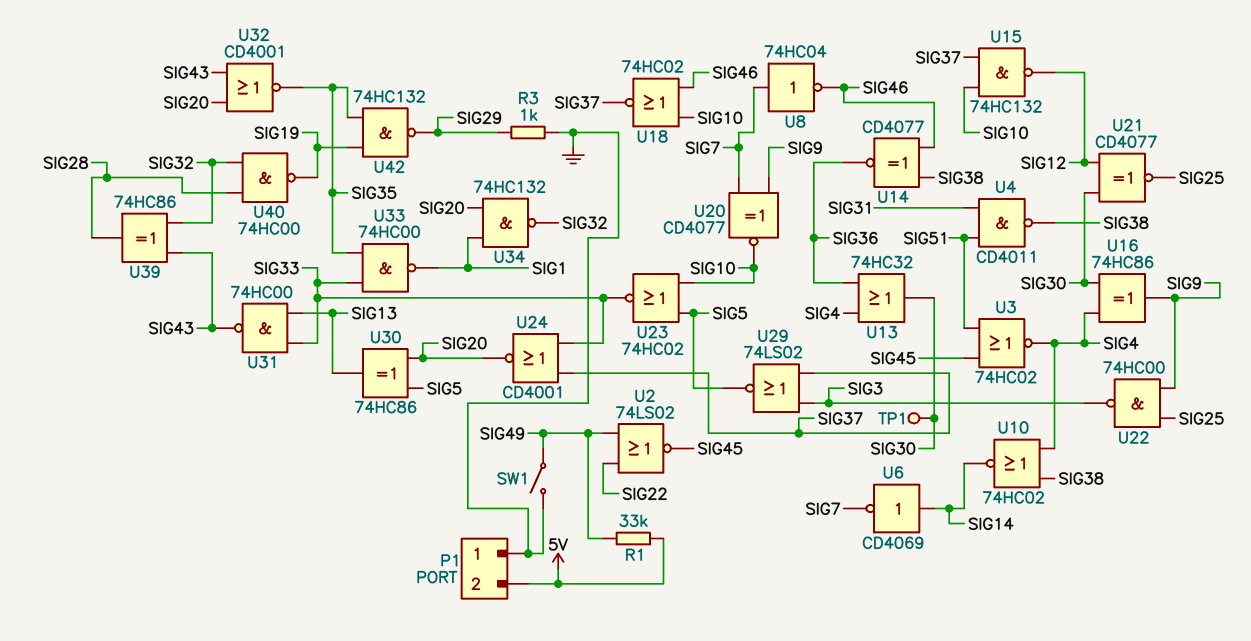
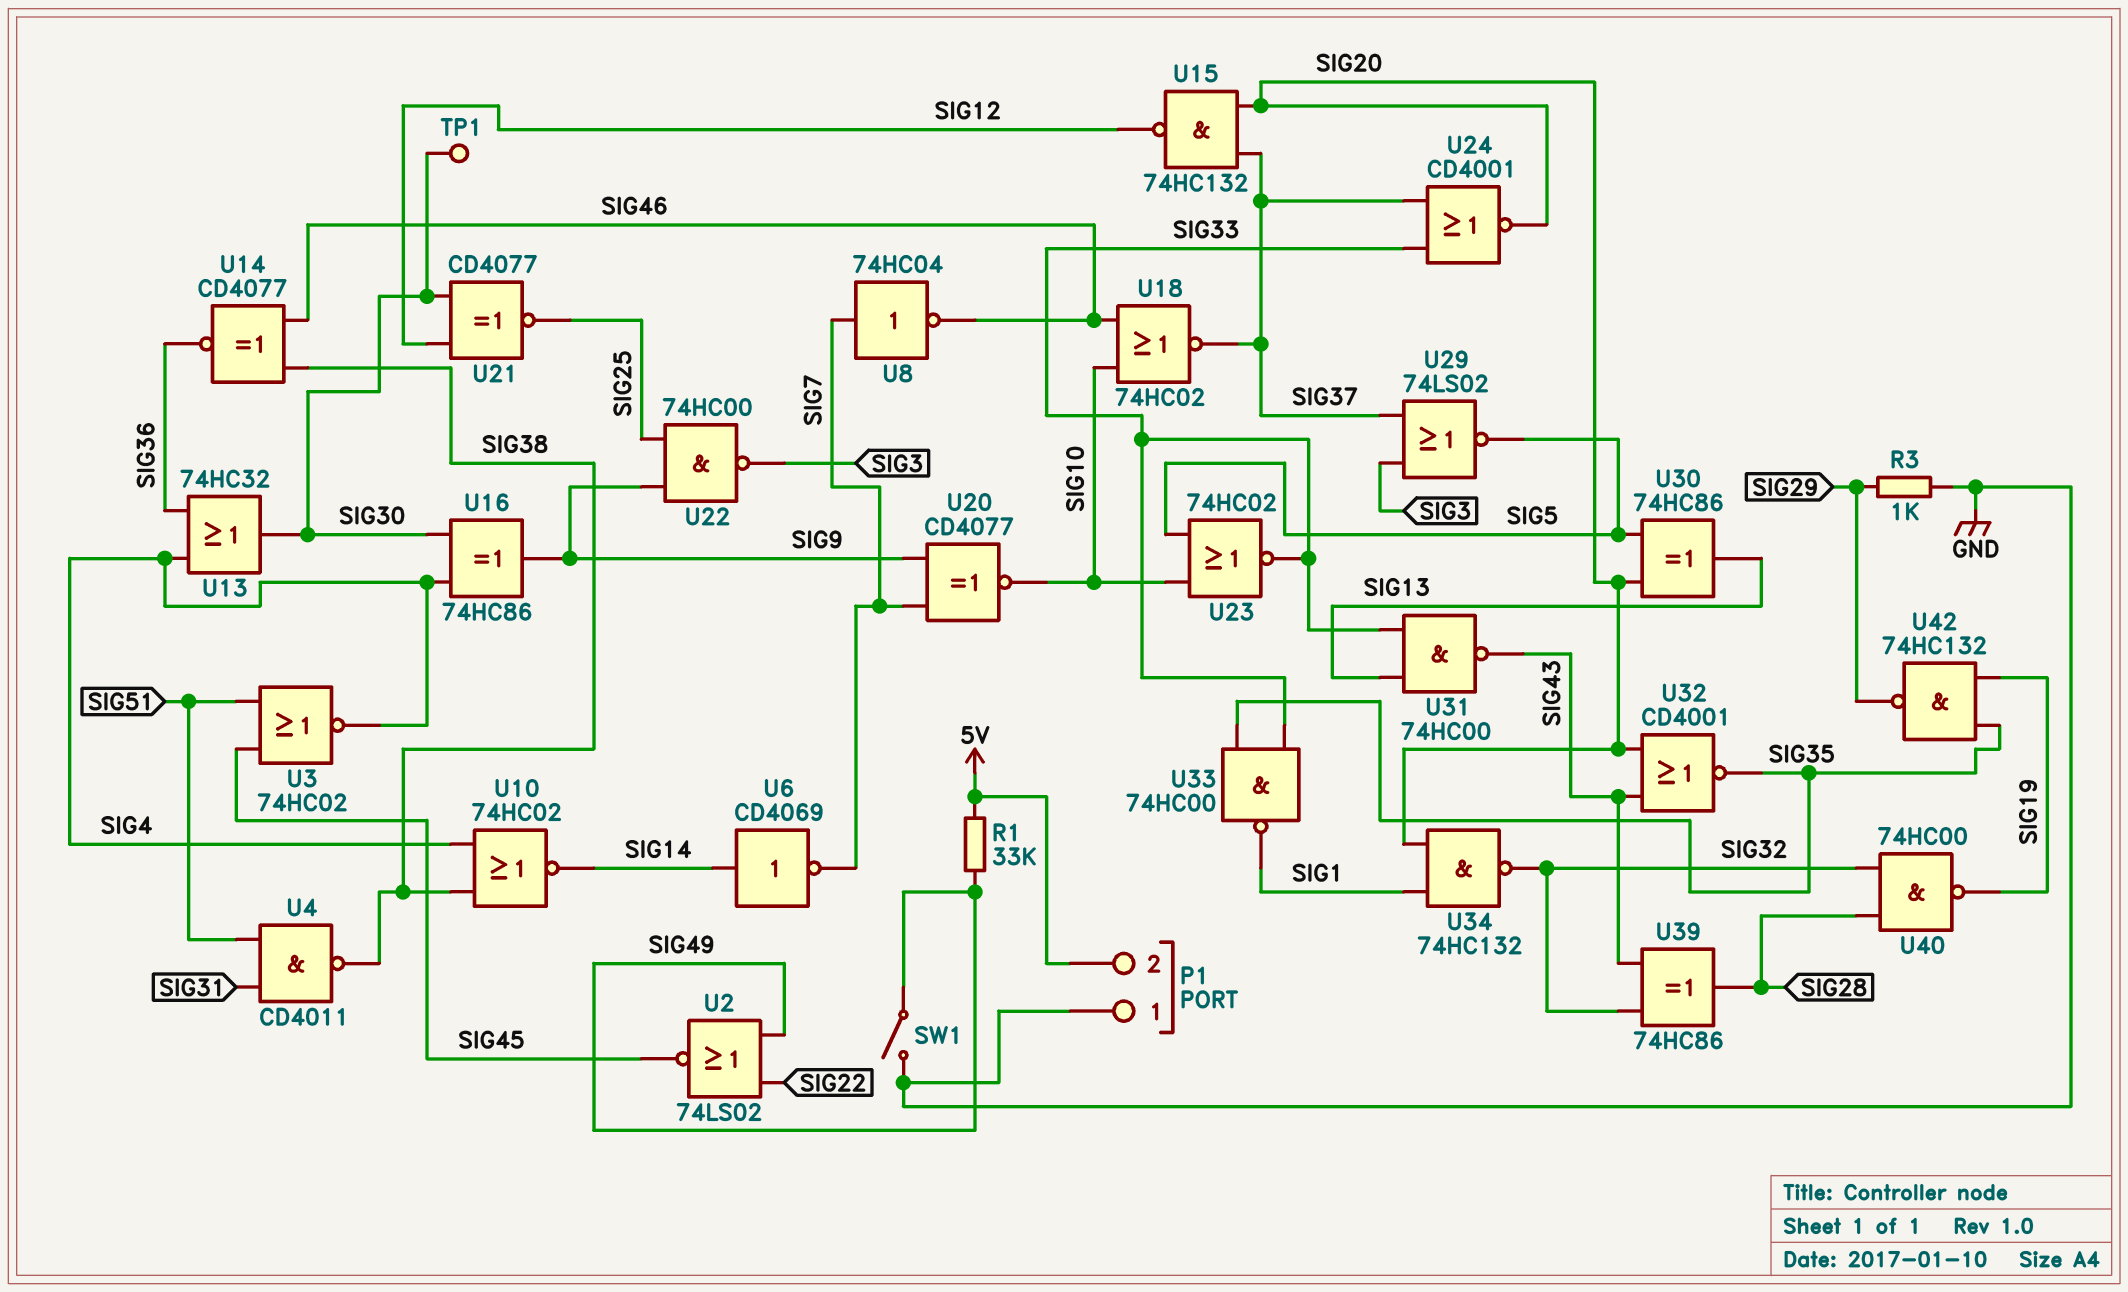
U15: NAND 74HC132 (in SIG10, in SIG37, out SIG12) -> NAND 74HC132 (in SIG20, in SIG37, out SIG12)

